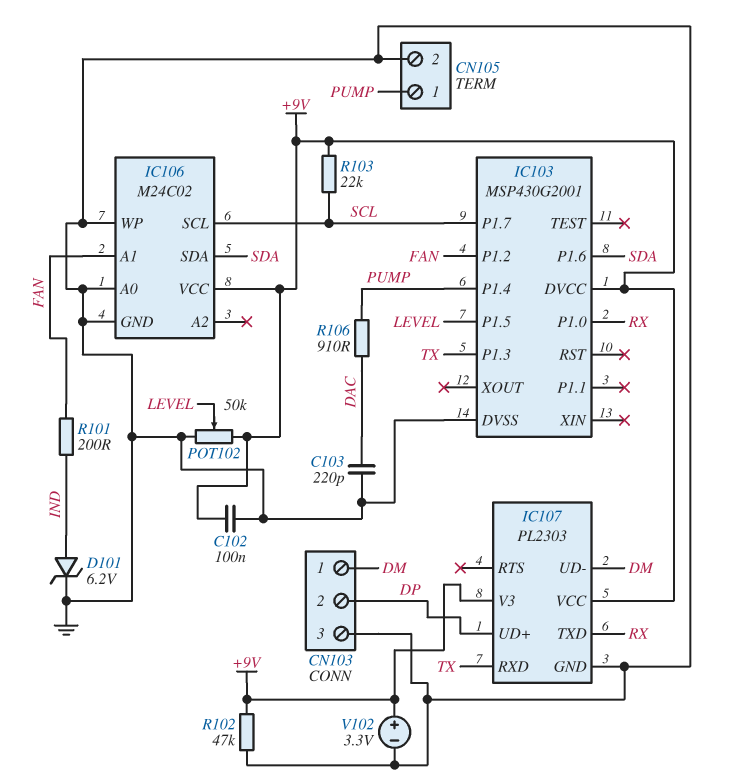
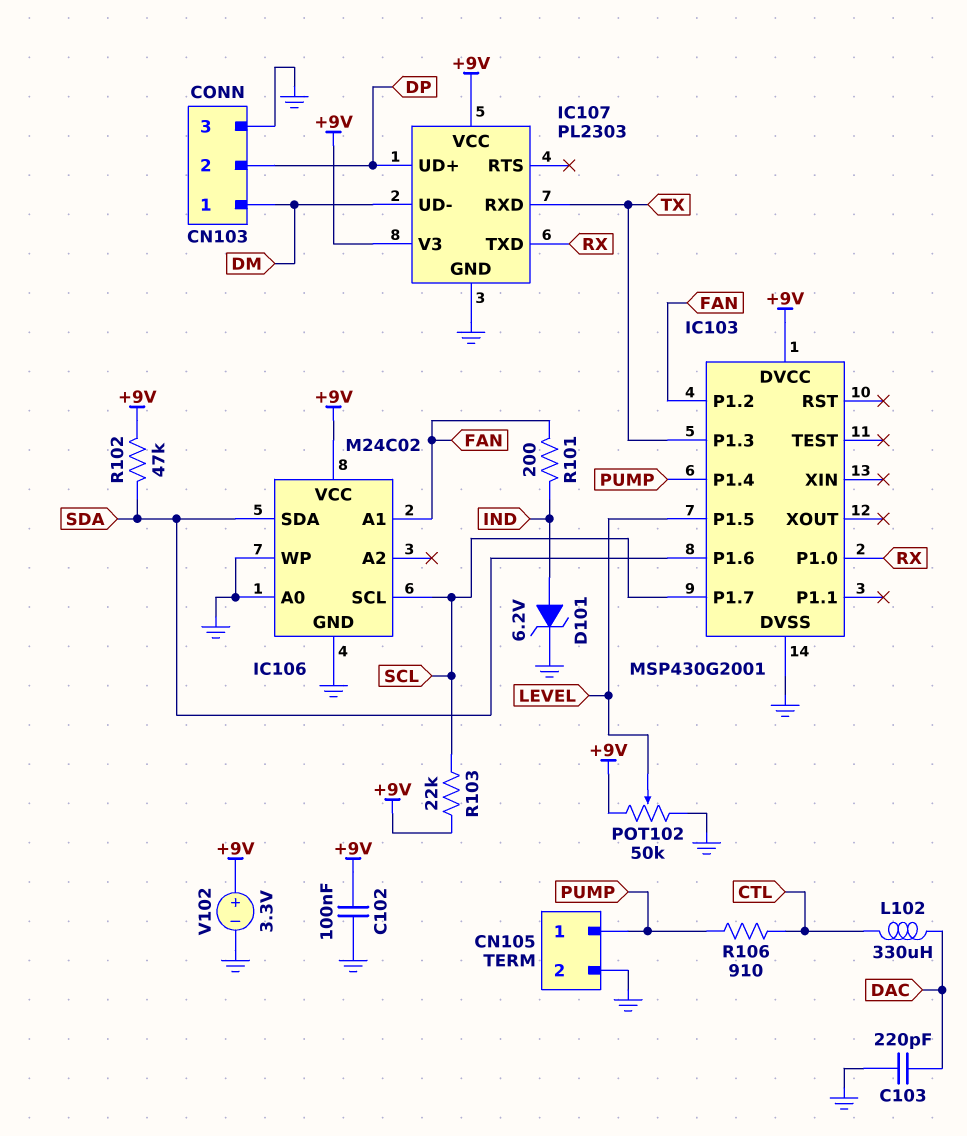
L102: none -> 330uH (CTL, DAC)
R102: 47k (+9V, GND) -> 47k (+9V, SDA)
R106: 910 (DAC, PUMP) -> 910 (CTL, PUMP)

